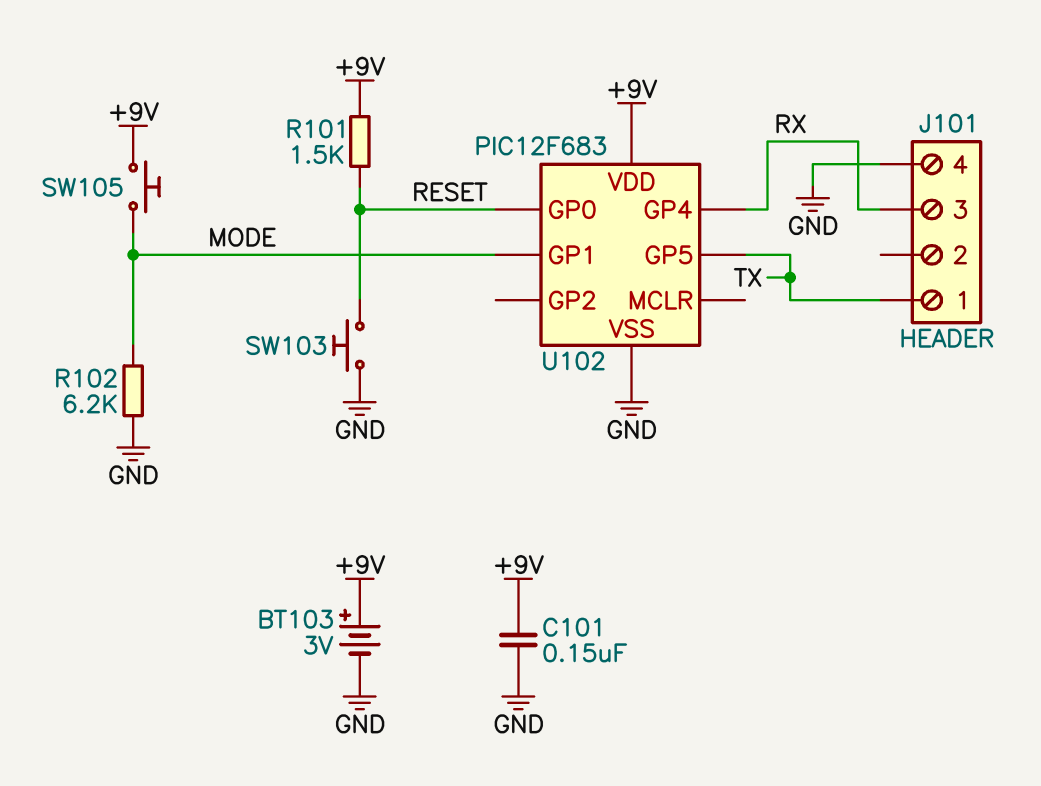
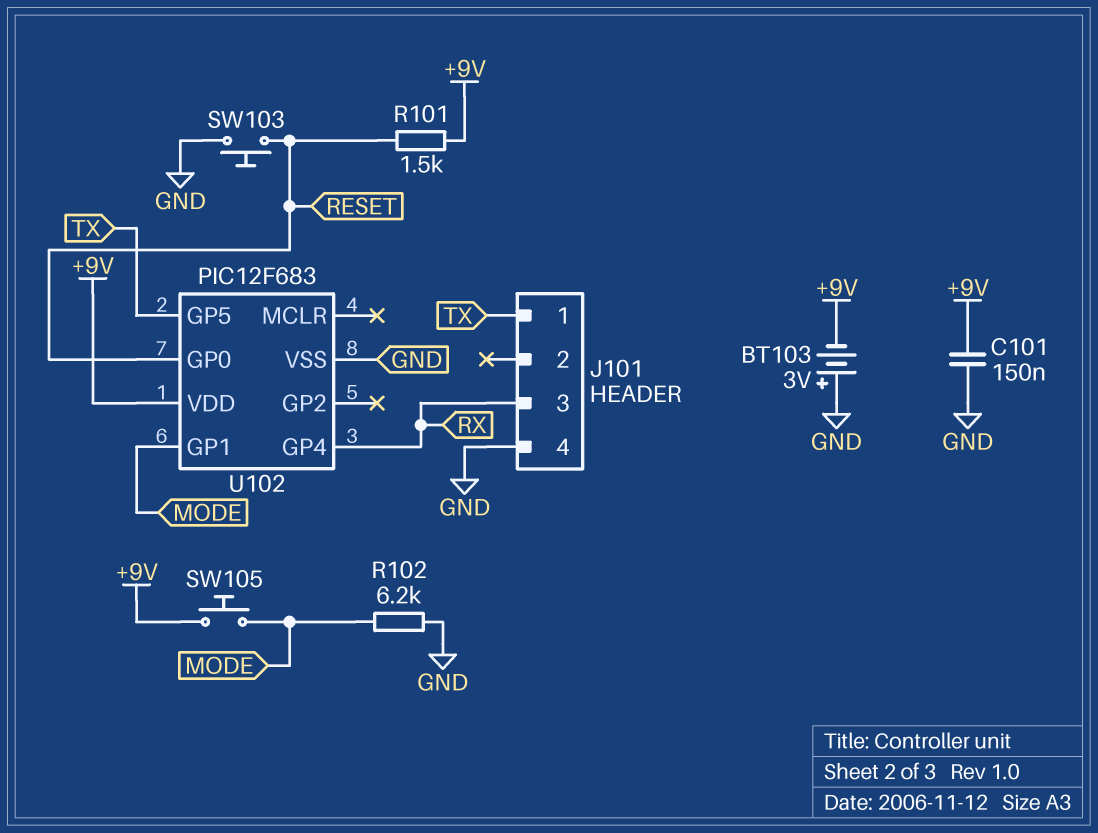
BT103: 3V (plus +9V, minus GND) -> 3V (plus GND, minus +9V)

